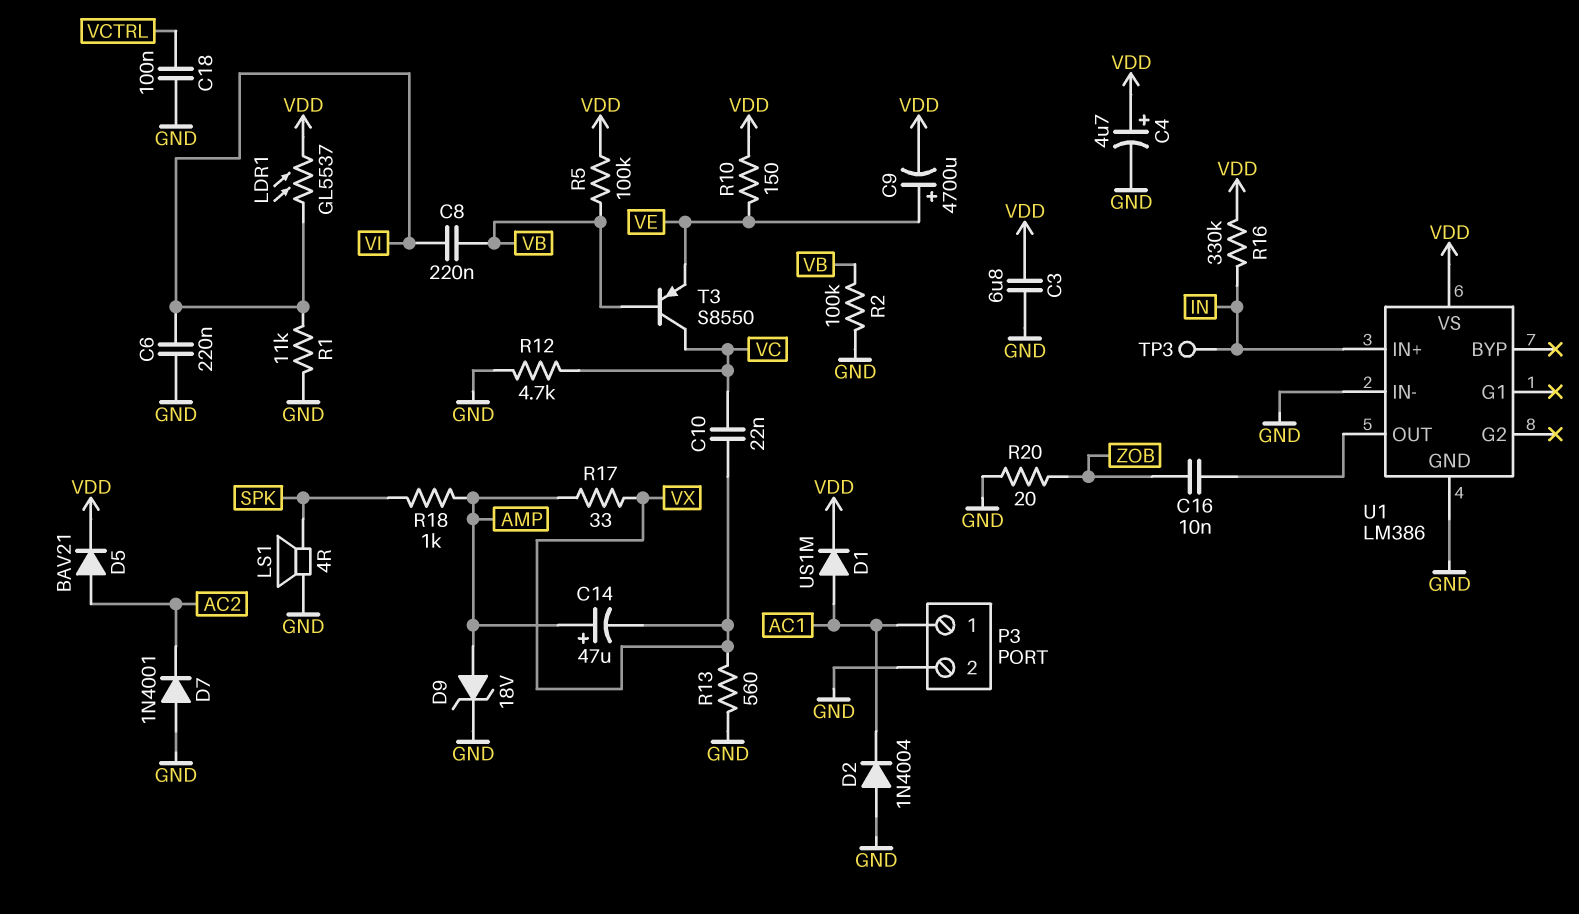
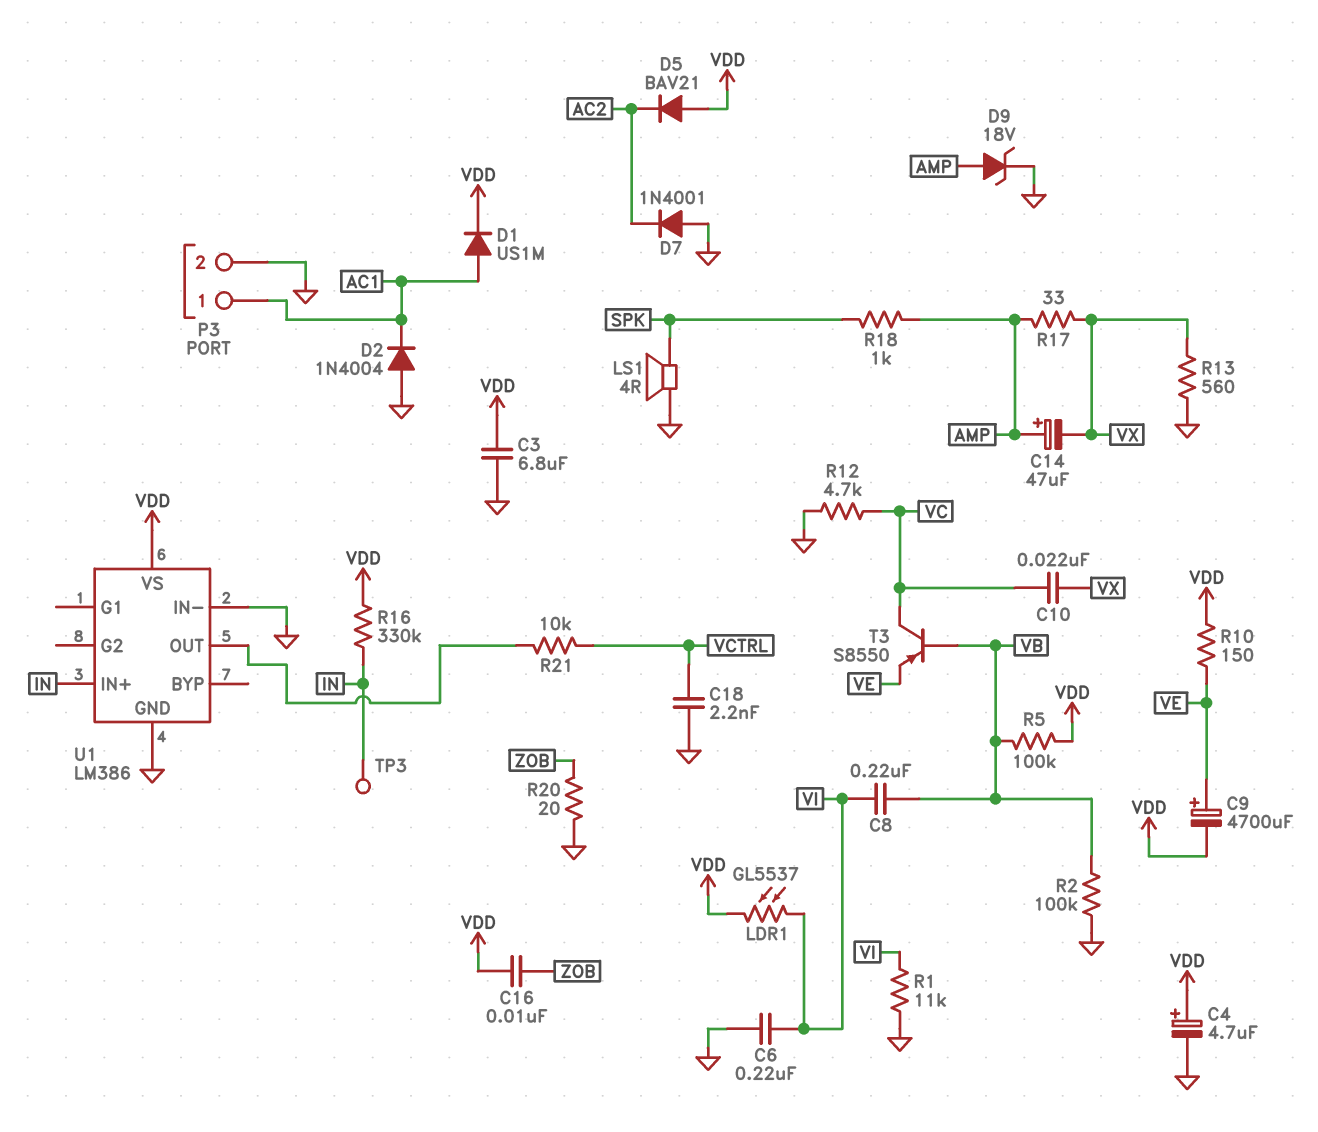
C16: 10nF (U1/OUT, ZOB) -> 10nF (VDD, ZOB)
C18: 100nF (GND, VCTRL) -> 2.2nF (GND, VCTRL)
D5: diode BAV21 (A AC2, K VDD) -> diode BAV21 (A VDD, K AC2)
R21: none -> 10k (U1/OUT, VCTRL)

